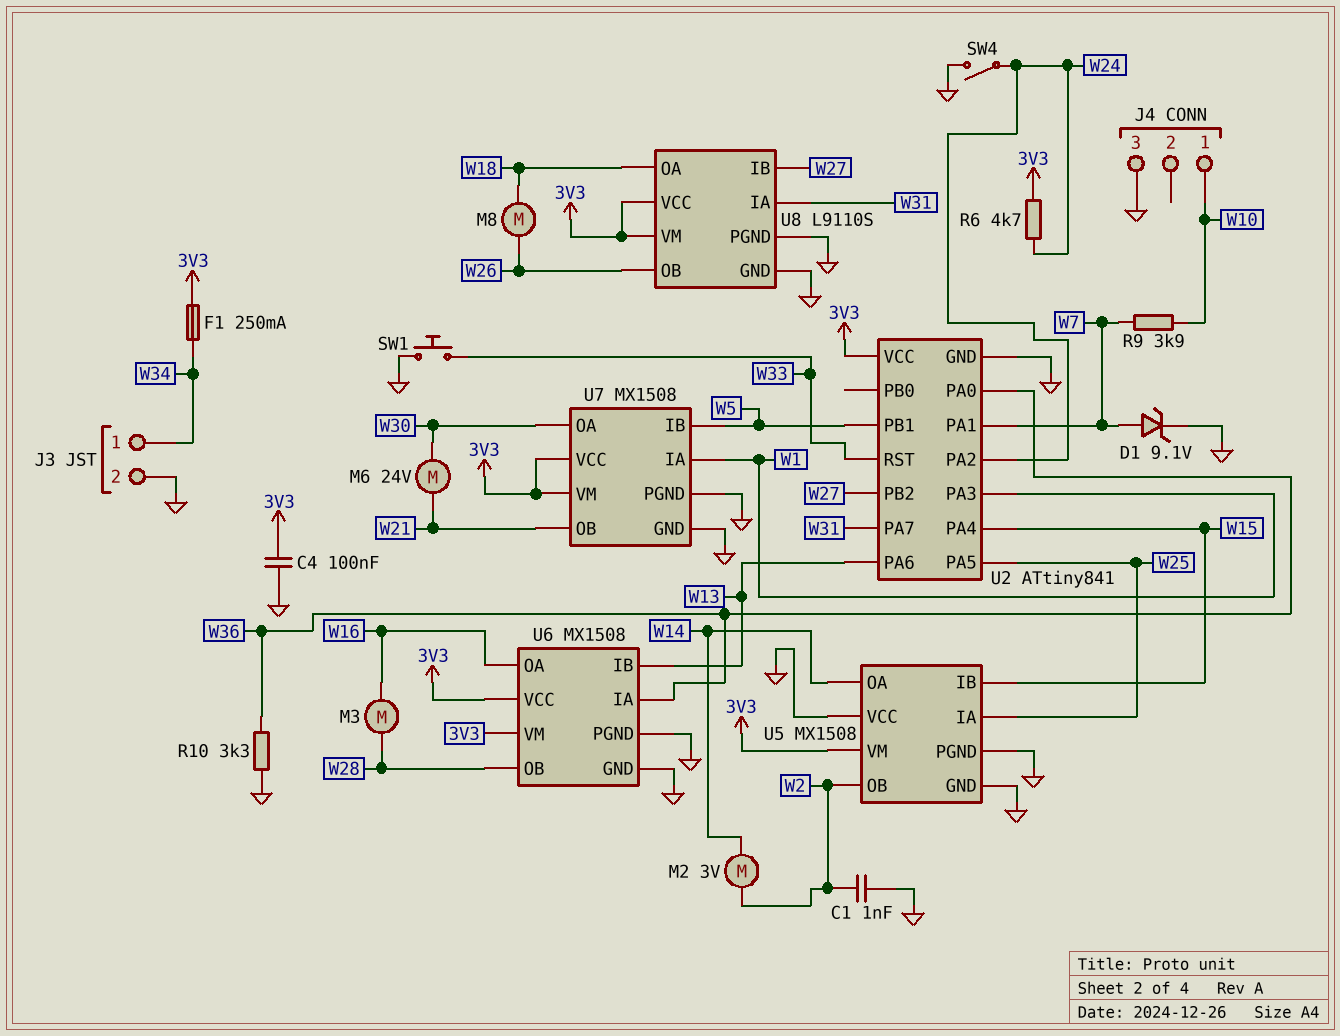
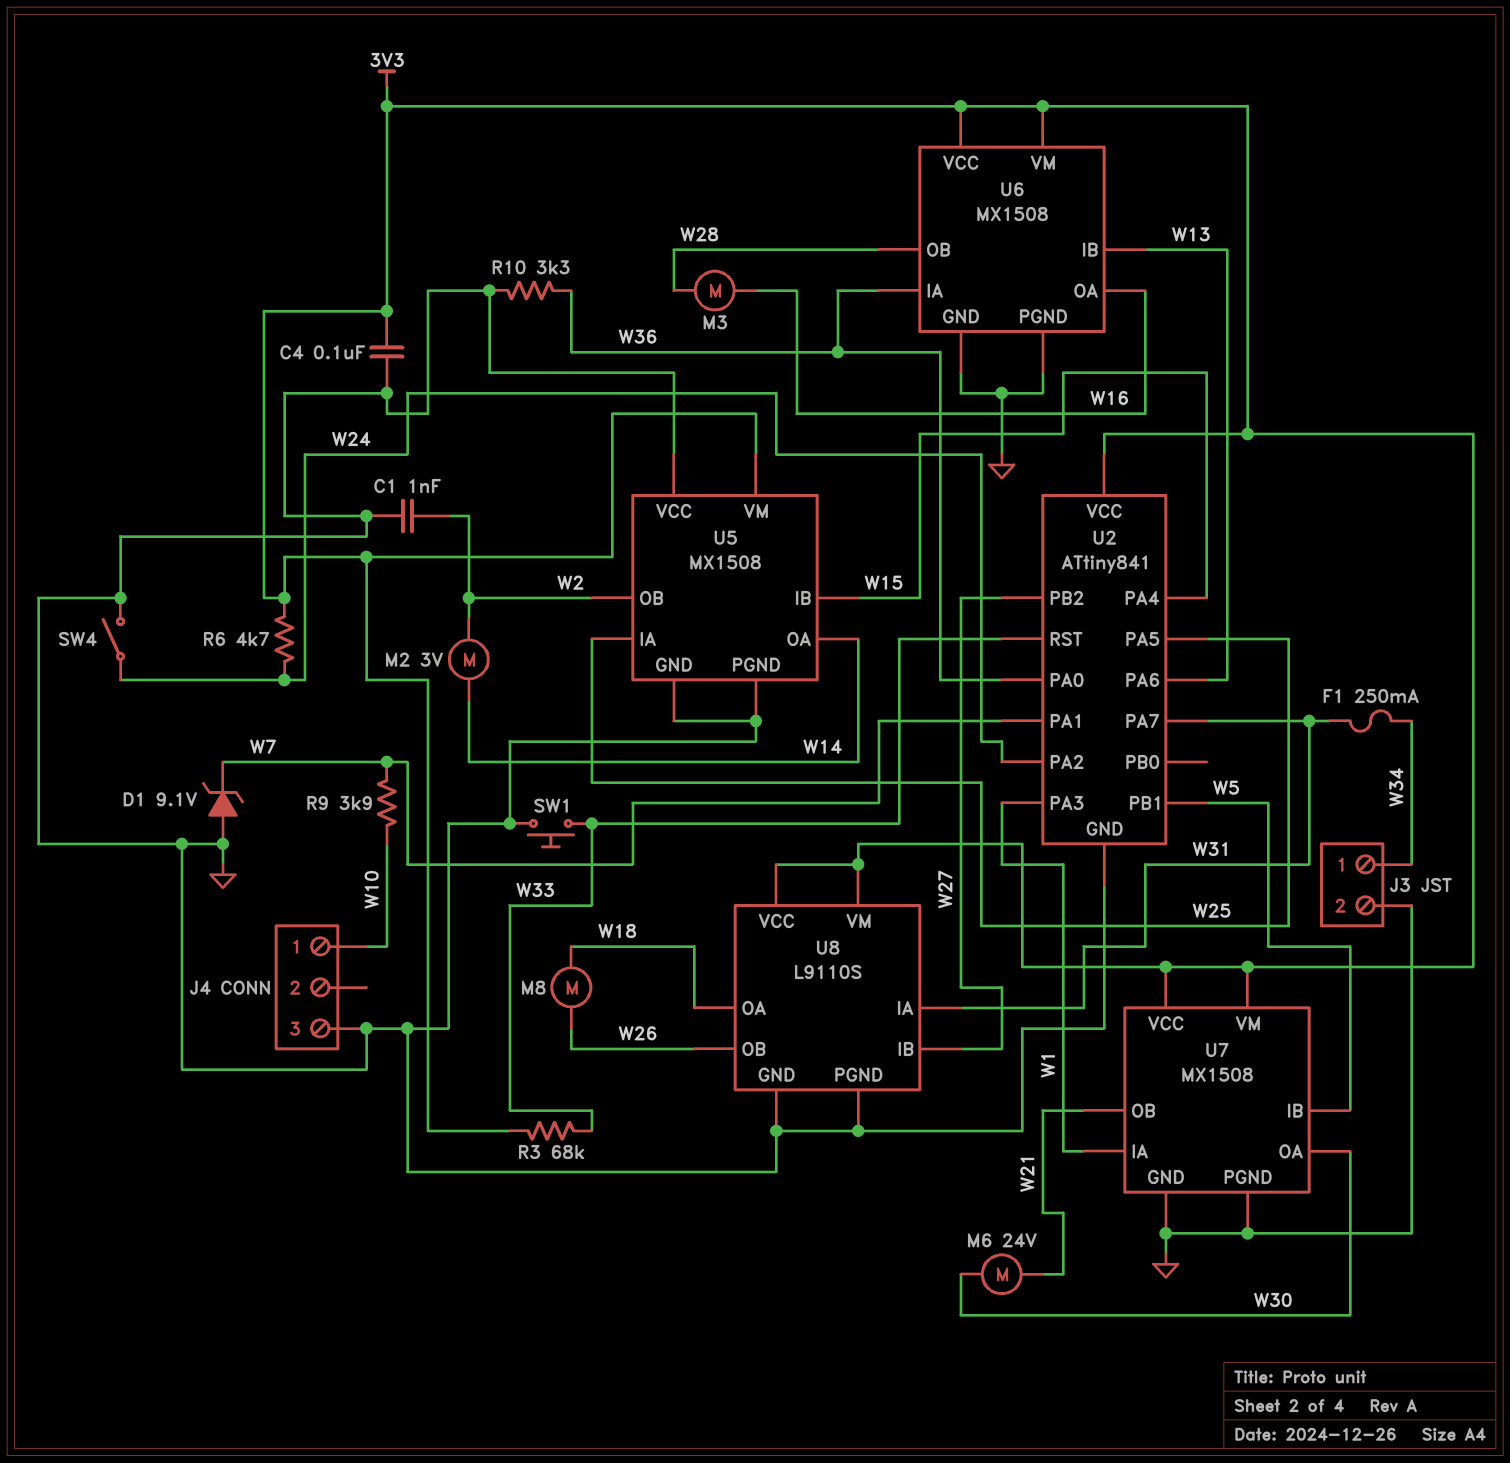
D1: zener 9.1V (A W7, K GND) -> zener 9.1V (A GND, K W7)
F1: 250mA (3V3, W34) -> 250mA (W31, W34)
R3: none -> 68k (3V3, W33)

